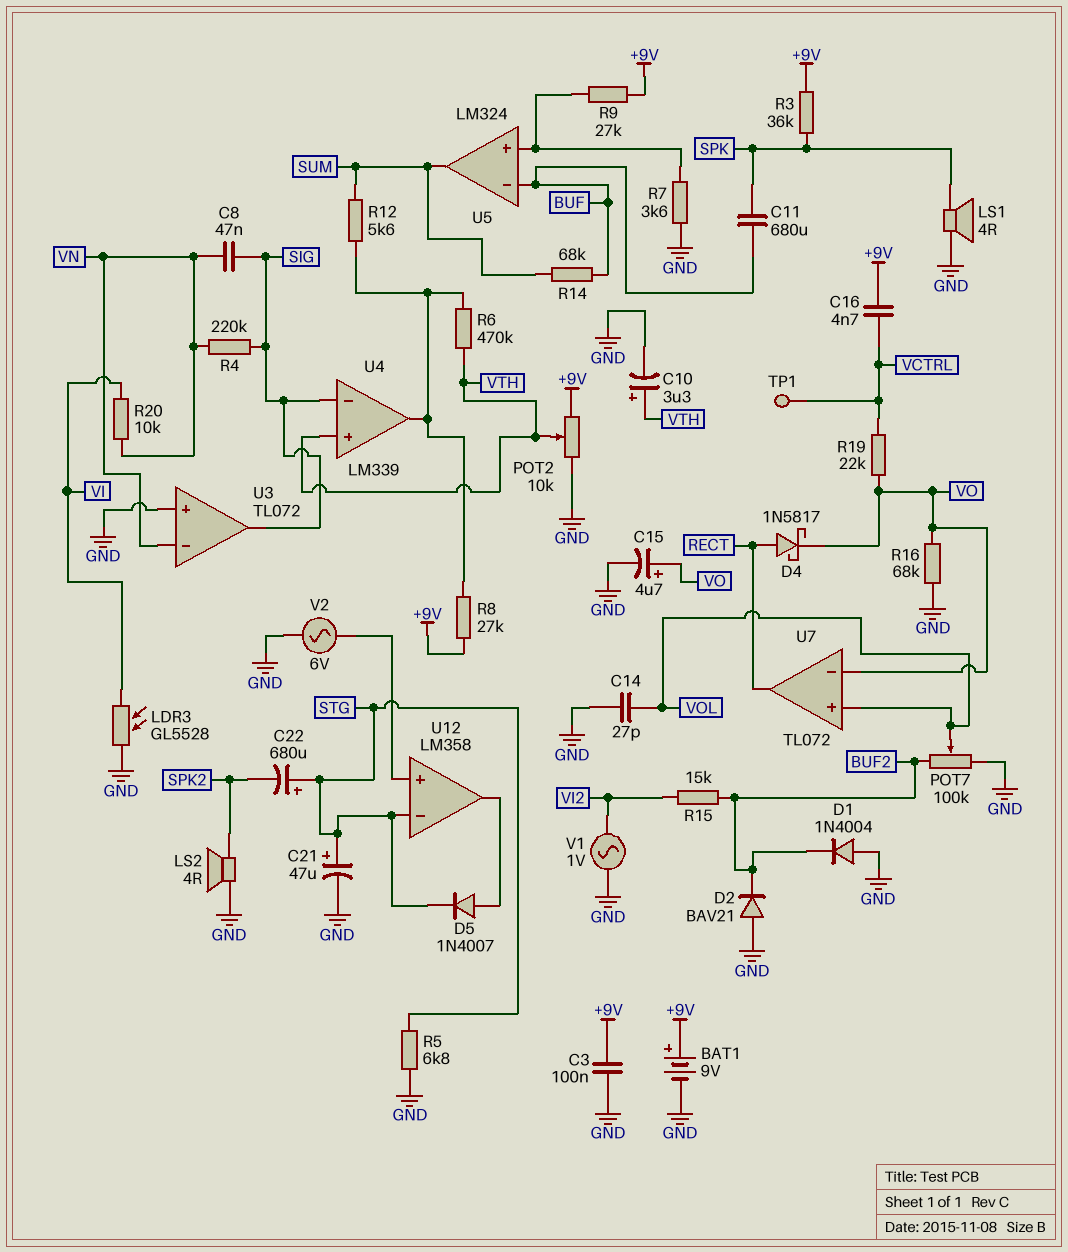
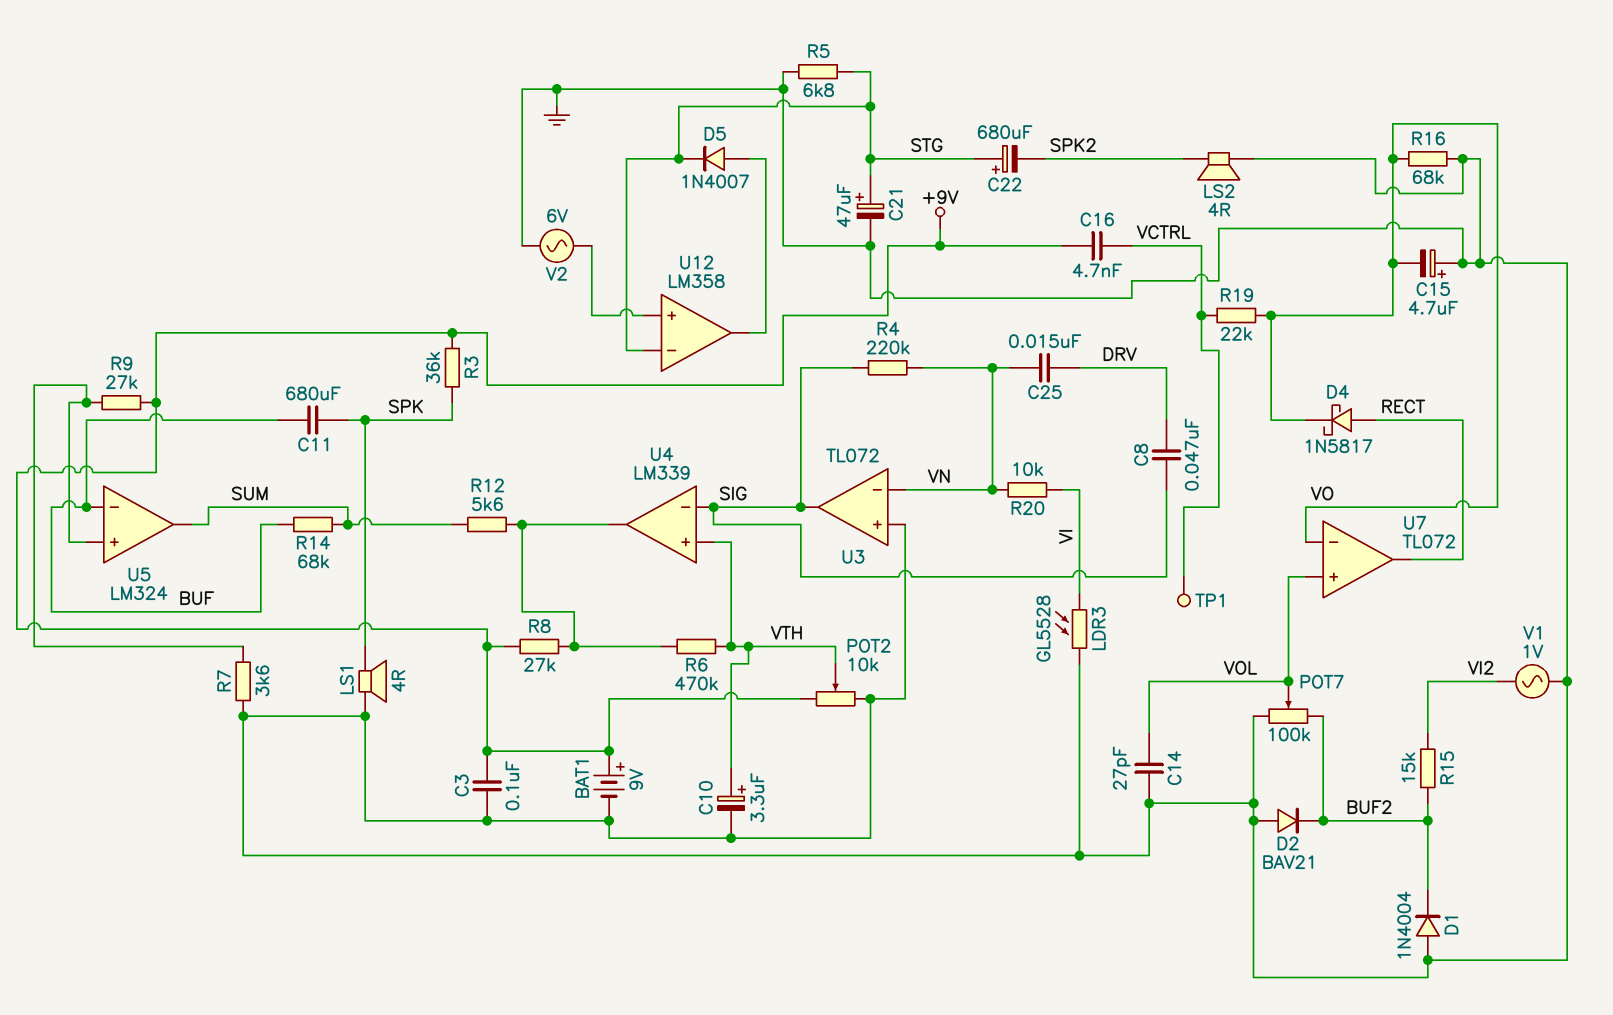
C8: 47nF (SIG, VN) -> 47nF (DRV, SIG)
C15: 4.7uF (plus VO, minus GND) -> 4.7uF (plus GND, minus VO)
C25: none -> 15nF (DRV, VN)

